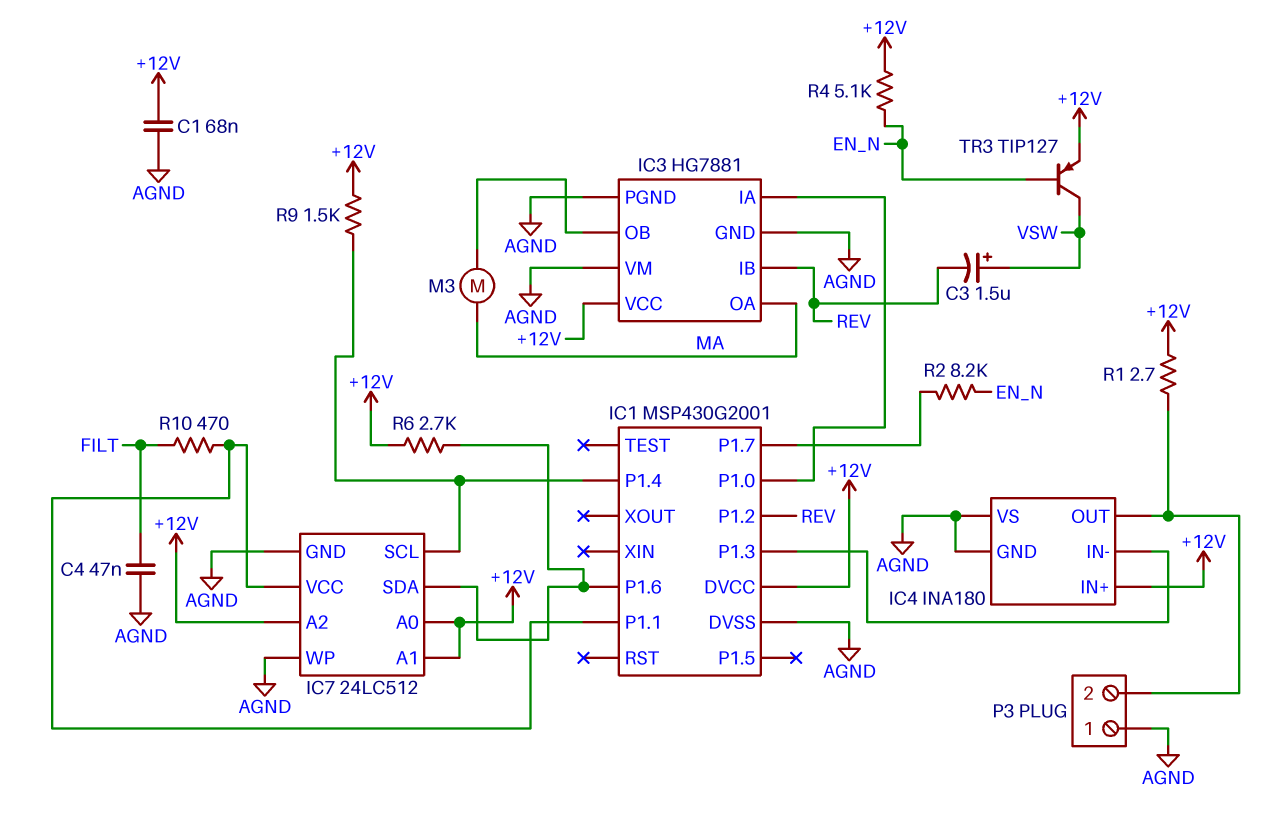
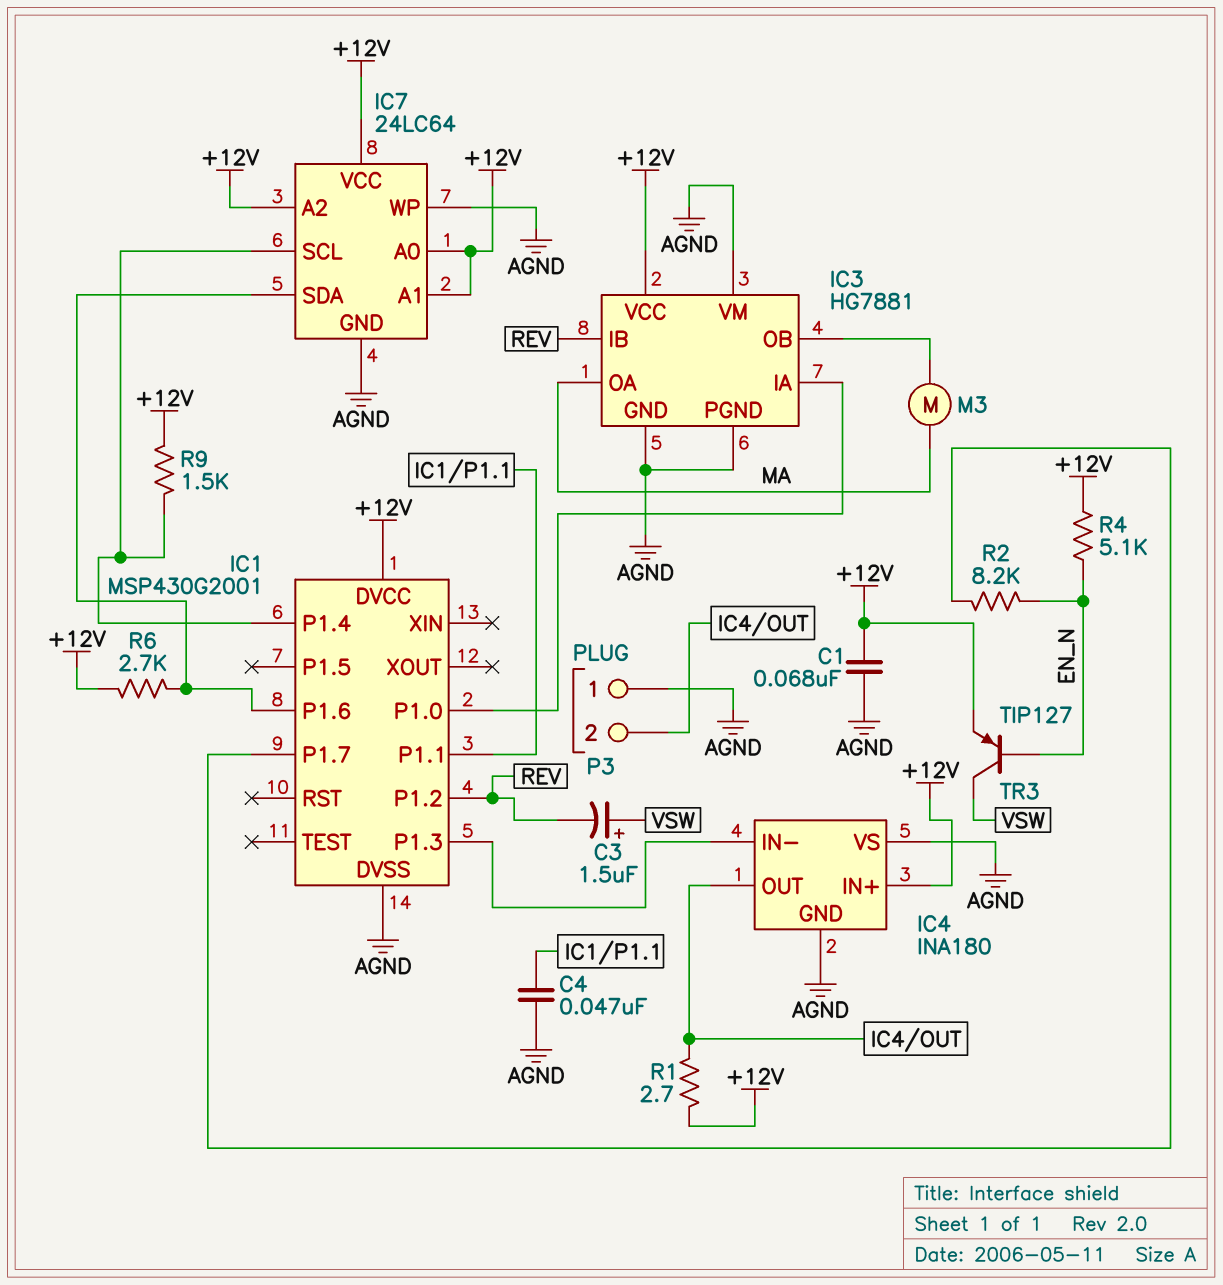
C4: 47nF (AGND, FILT) -> 47nF (AGND, IC1/P1.1)
IC7: 24LC512 -> 24LC64
IC7 pin VCC: IC1/P1.1 -> +12V
R10: 470 (FILT, IC1/P1.1) -> none

